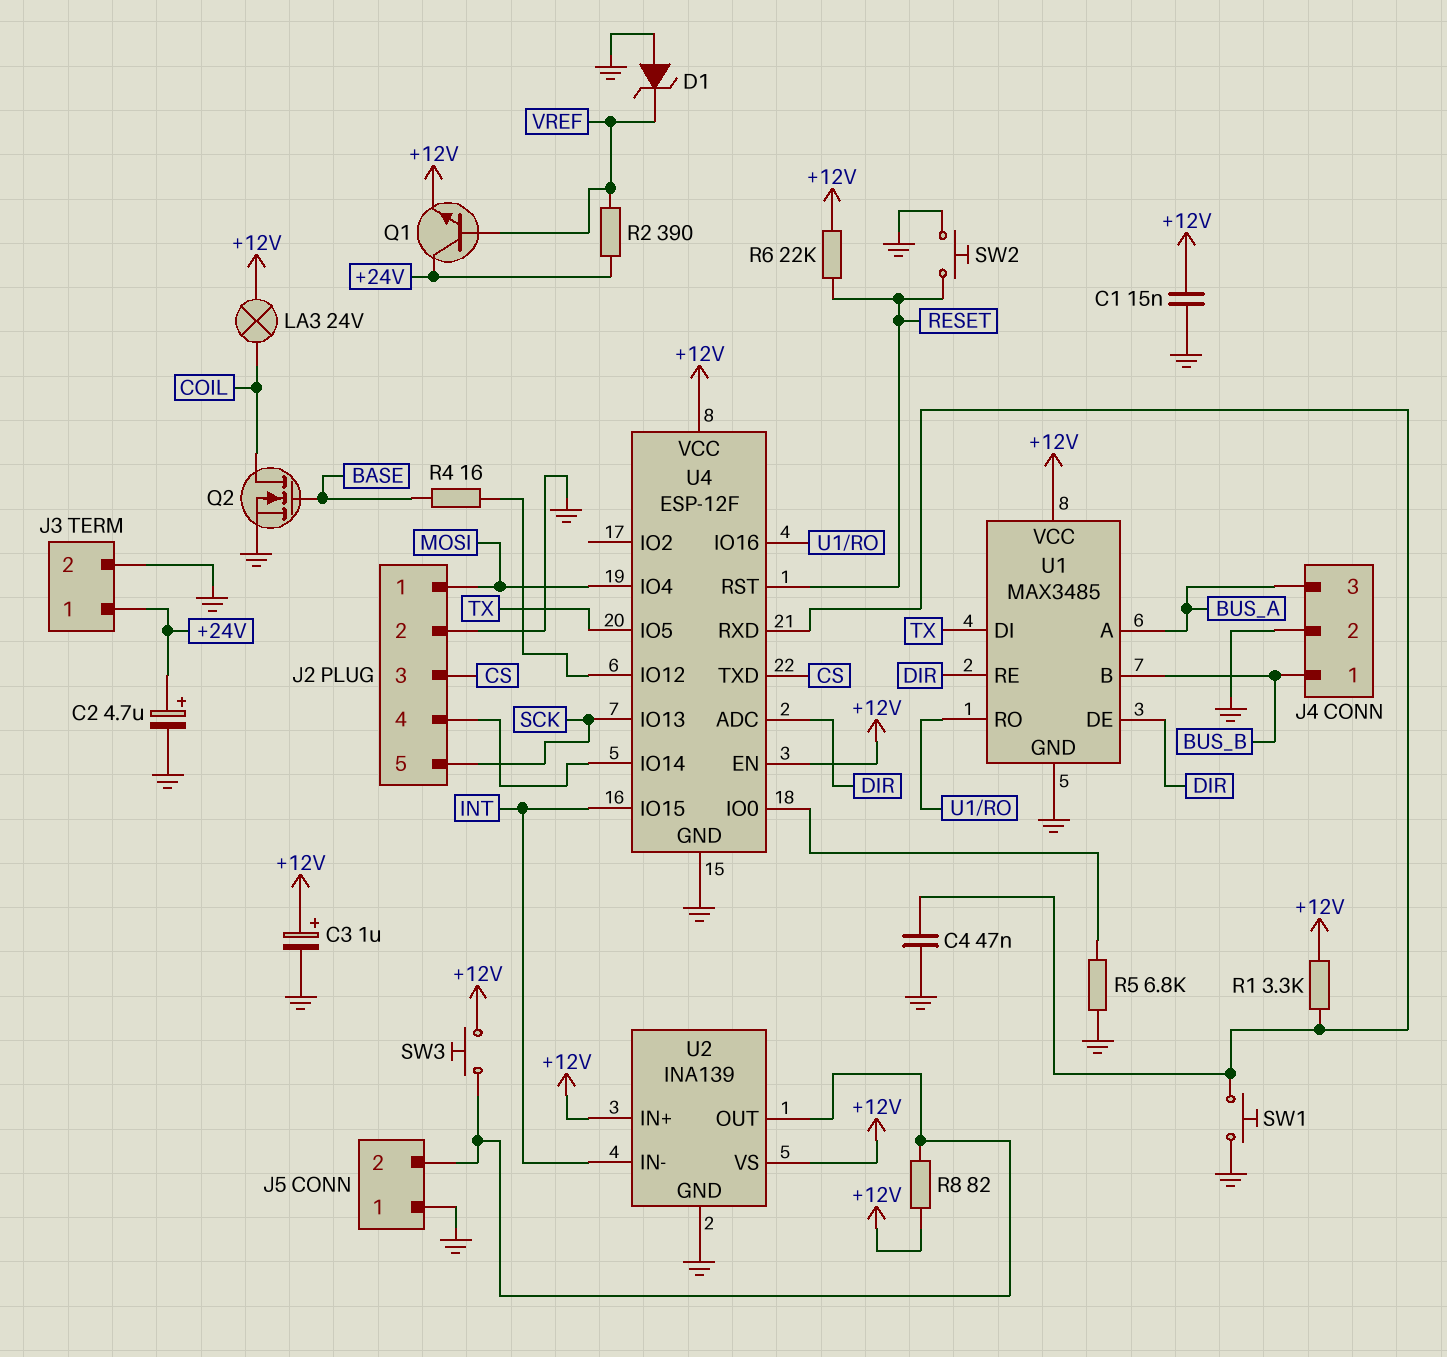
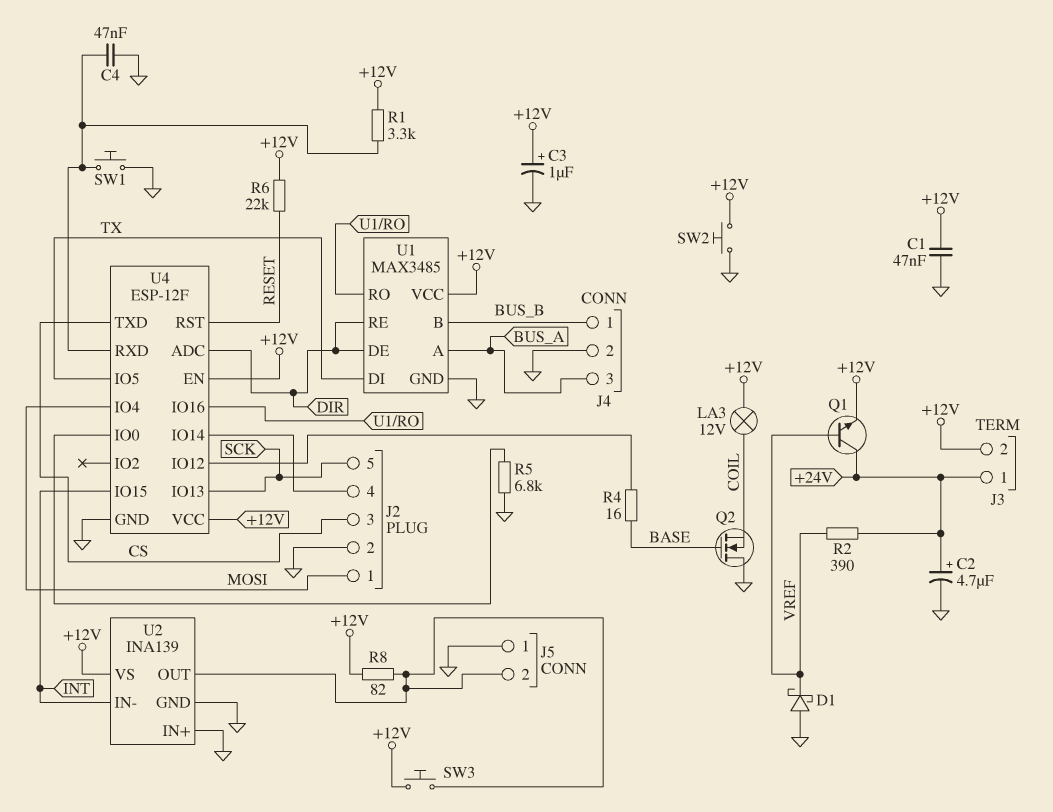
C1: 15nF (+12V, GND) -> 47nF (+12V, GND)
D1: zener (A GND, K VREF) -> schottky (A GND, K VREF)
J3 pin 2: GND -> +12V
LA3: lamp 24V (+12V, COIL) -> lamp 12V (+12V, COIL)
Q2: NMOS (G BASE, D COIL, S GND) -> NMOS (G BASE, D GND, S COIL)
SW2: button (GND, RESET) -> button (+12V, GND)
U2 pin IN+: +12V -> GND

